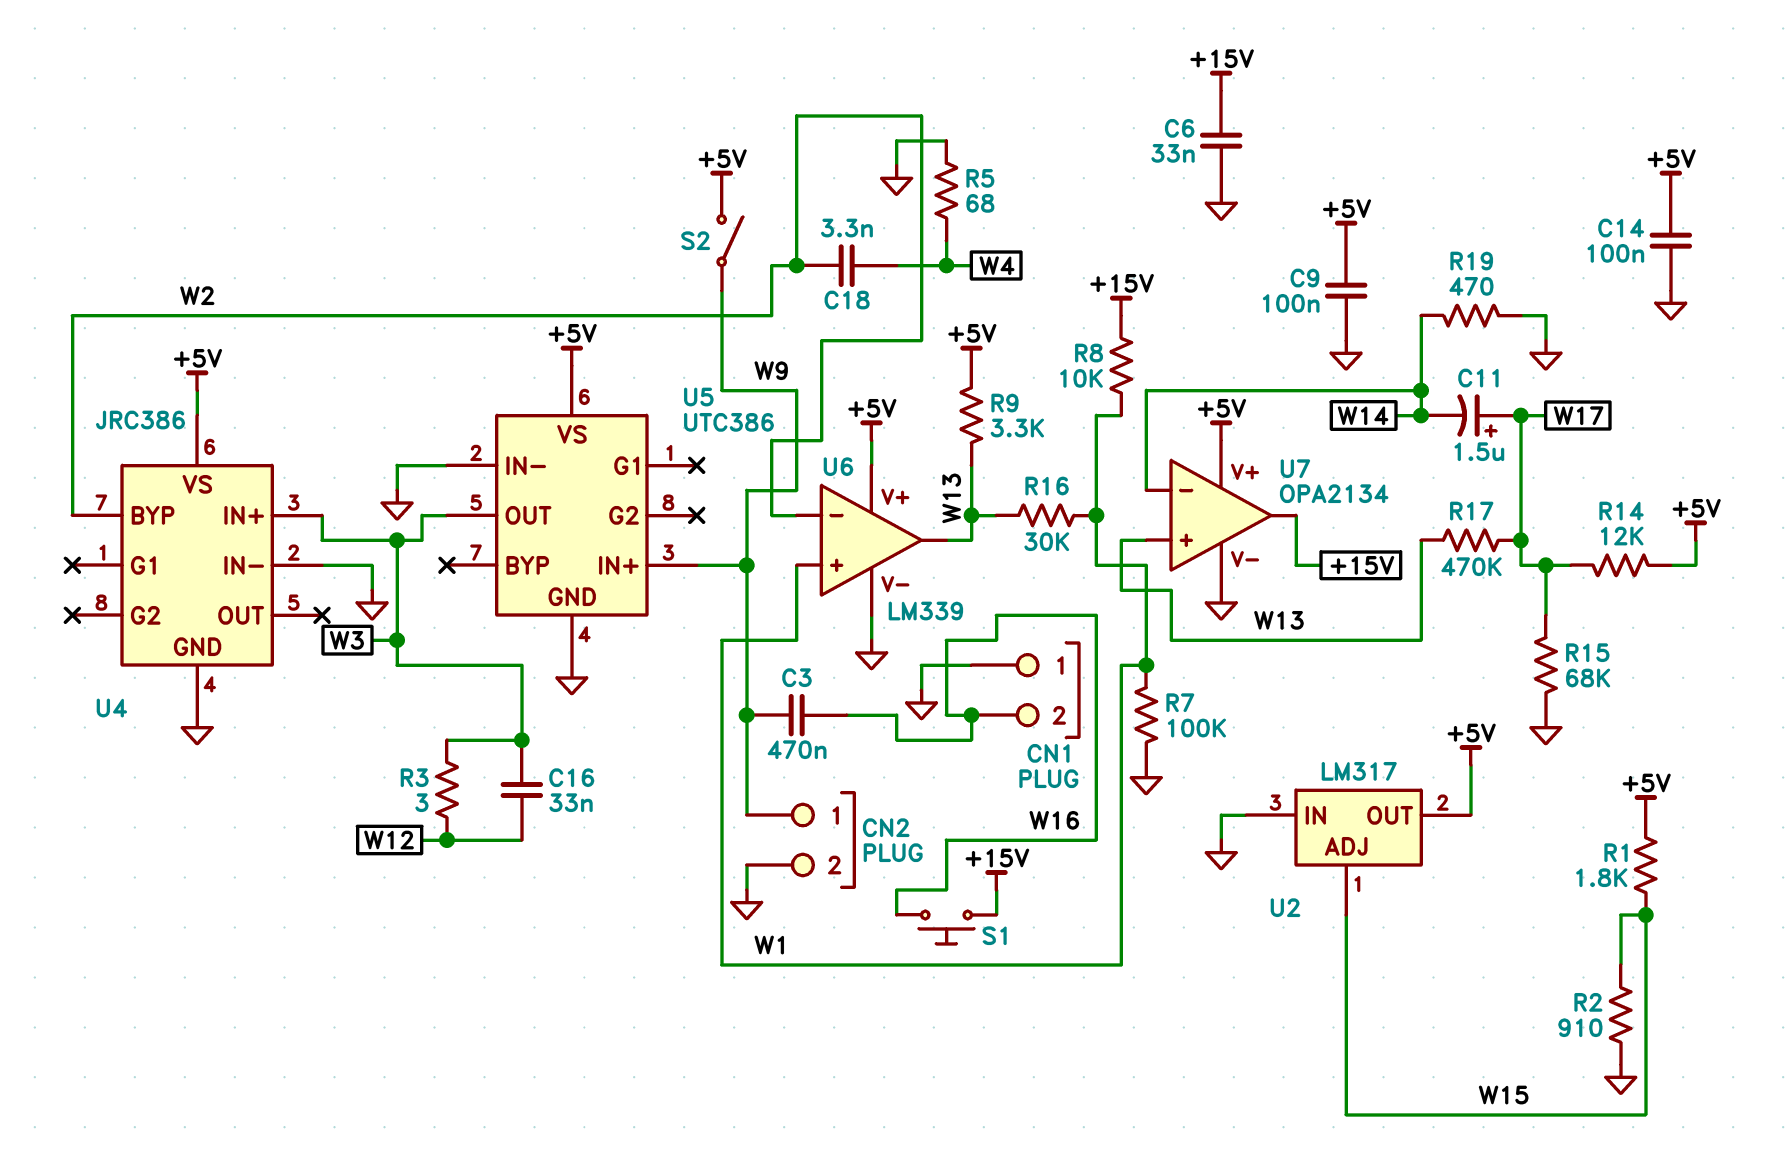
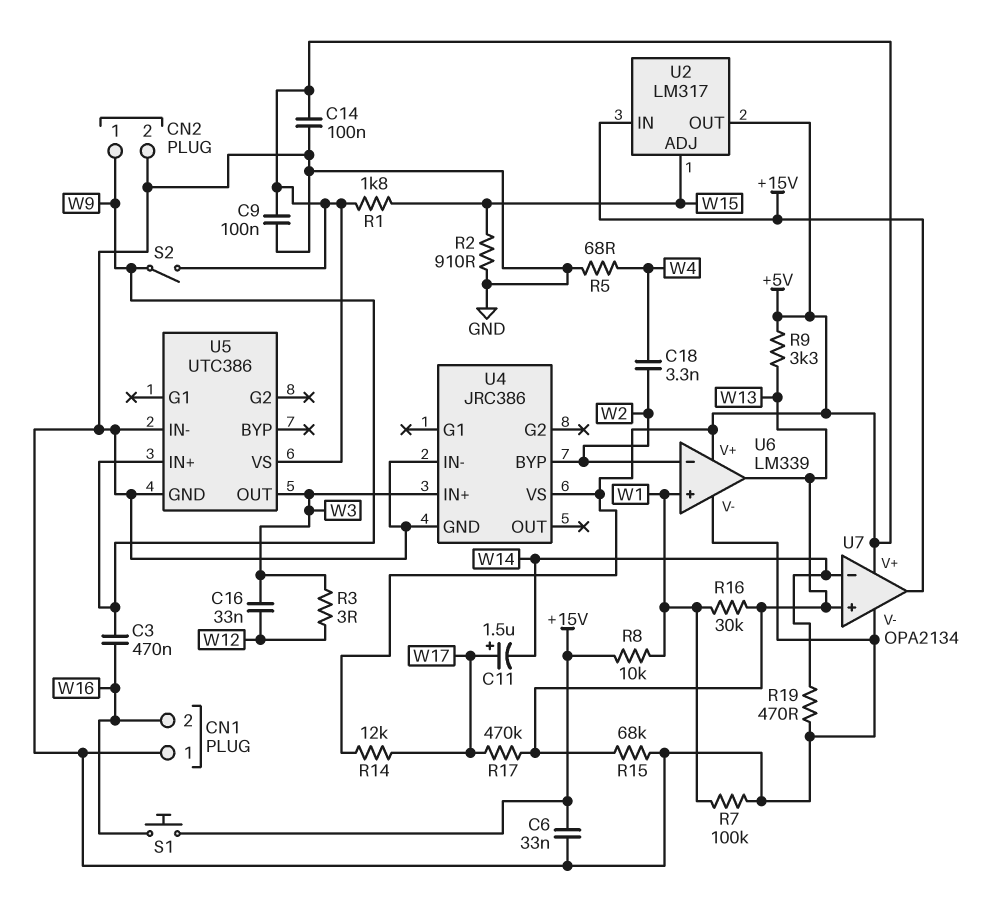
R15: 68k (GND, W17) -> 68k (GND, W13)
U2 pin IN: GND -> +15V

